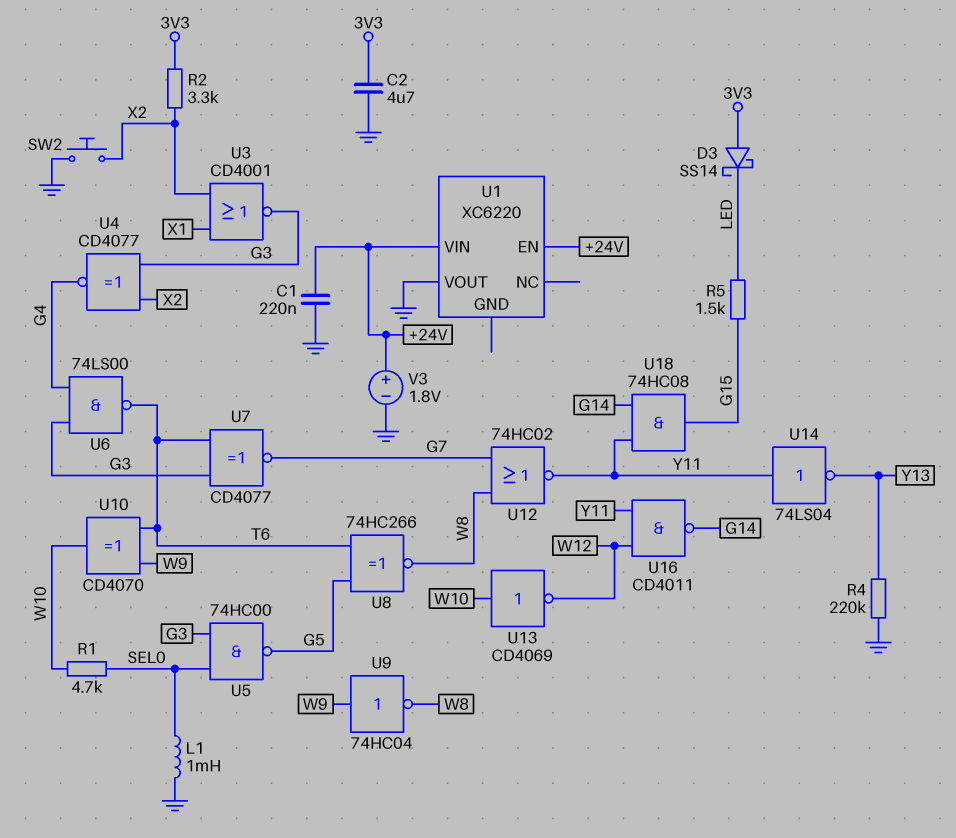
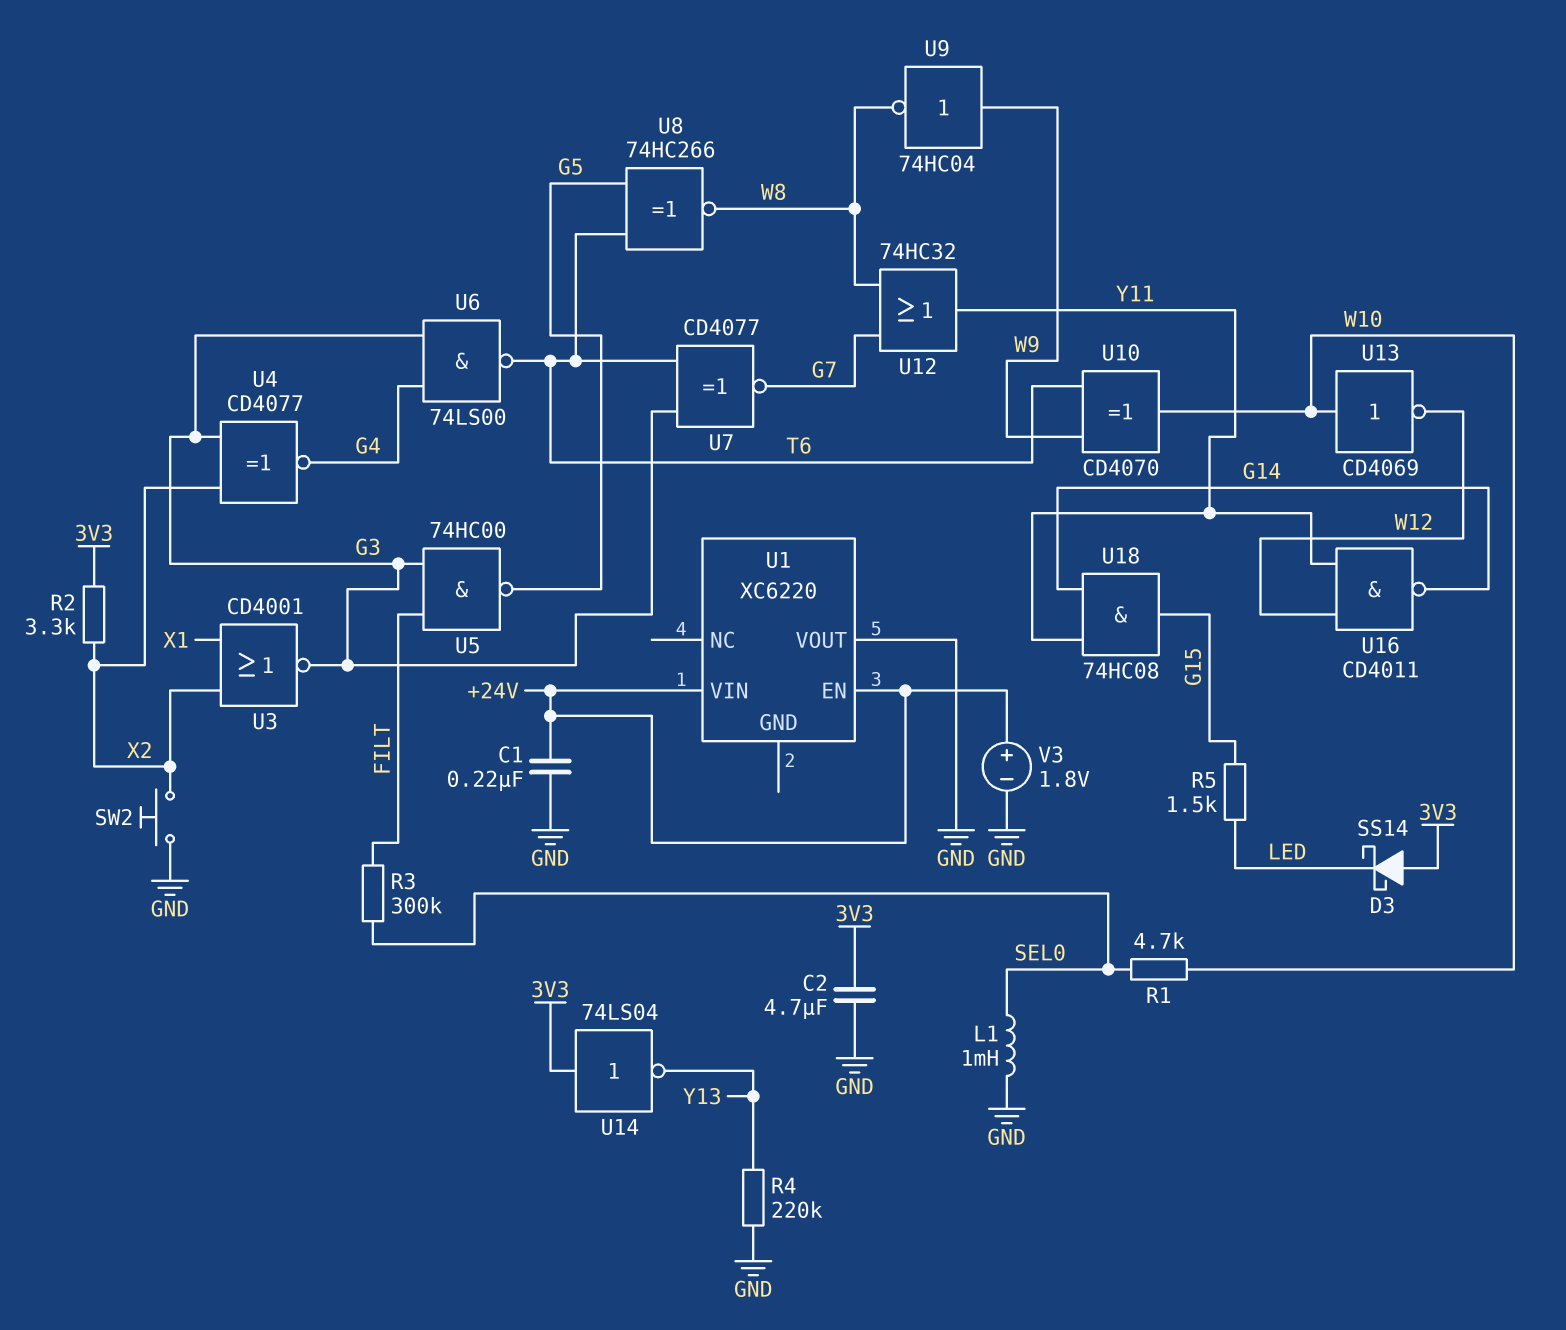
R3: none -> 300k (FILT, SEL0)
U5: NAND 74HC00 (in G3, in SEL0, out G5) -> NAND 74HC00 (in FILT, in G3, out G5)
U12: NOR 74HC02 (in G7, in W8, out Y11) -> OR 74HC32 (in G7, in W8, out Y11)
U14: NOT 74LS04 (in Y11, out Y13) -> NOT 74LS04 (in 3V3, out Y13)

